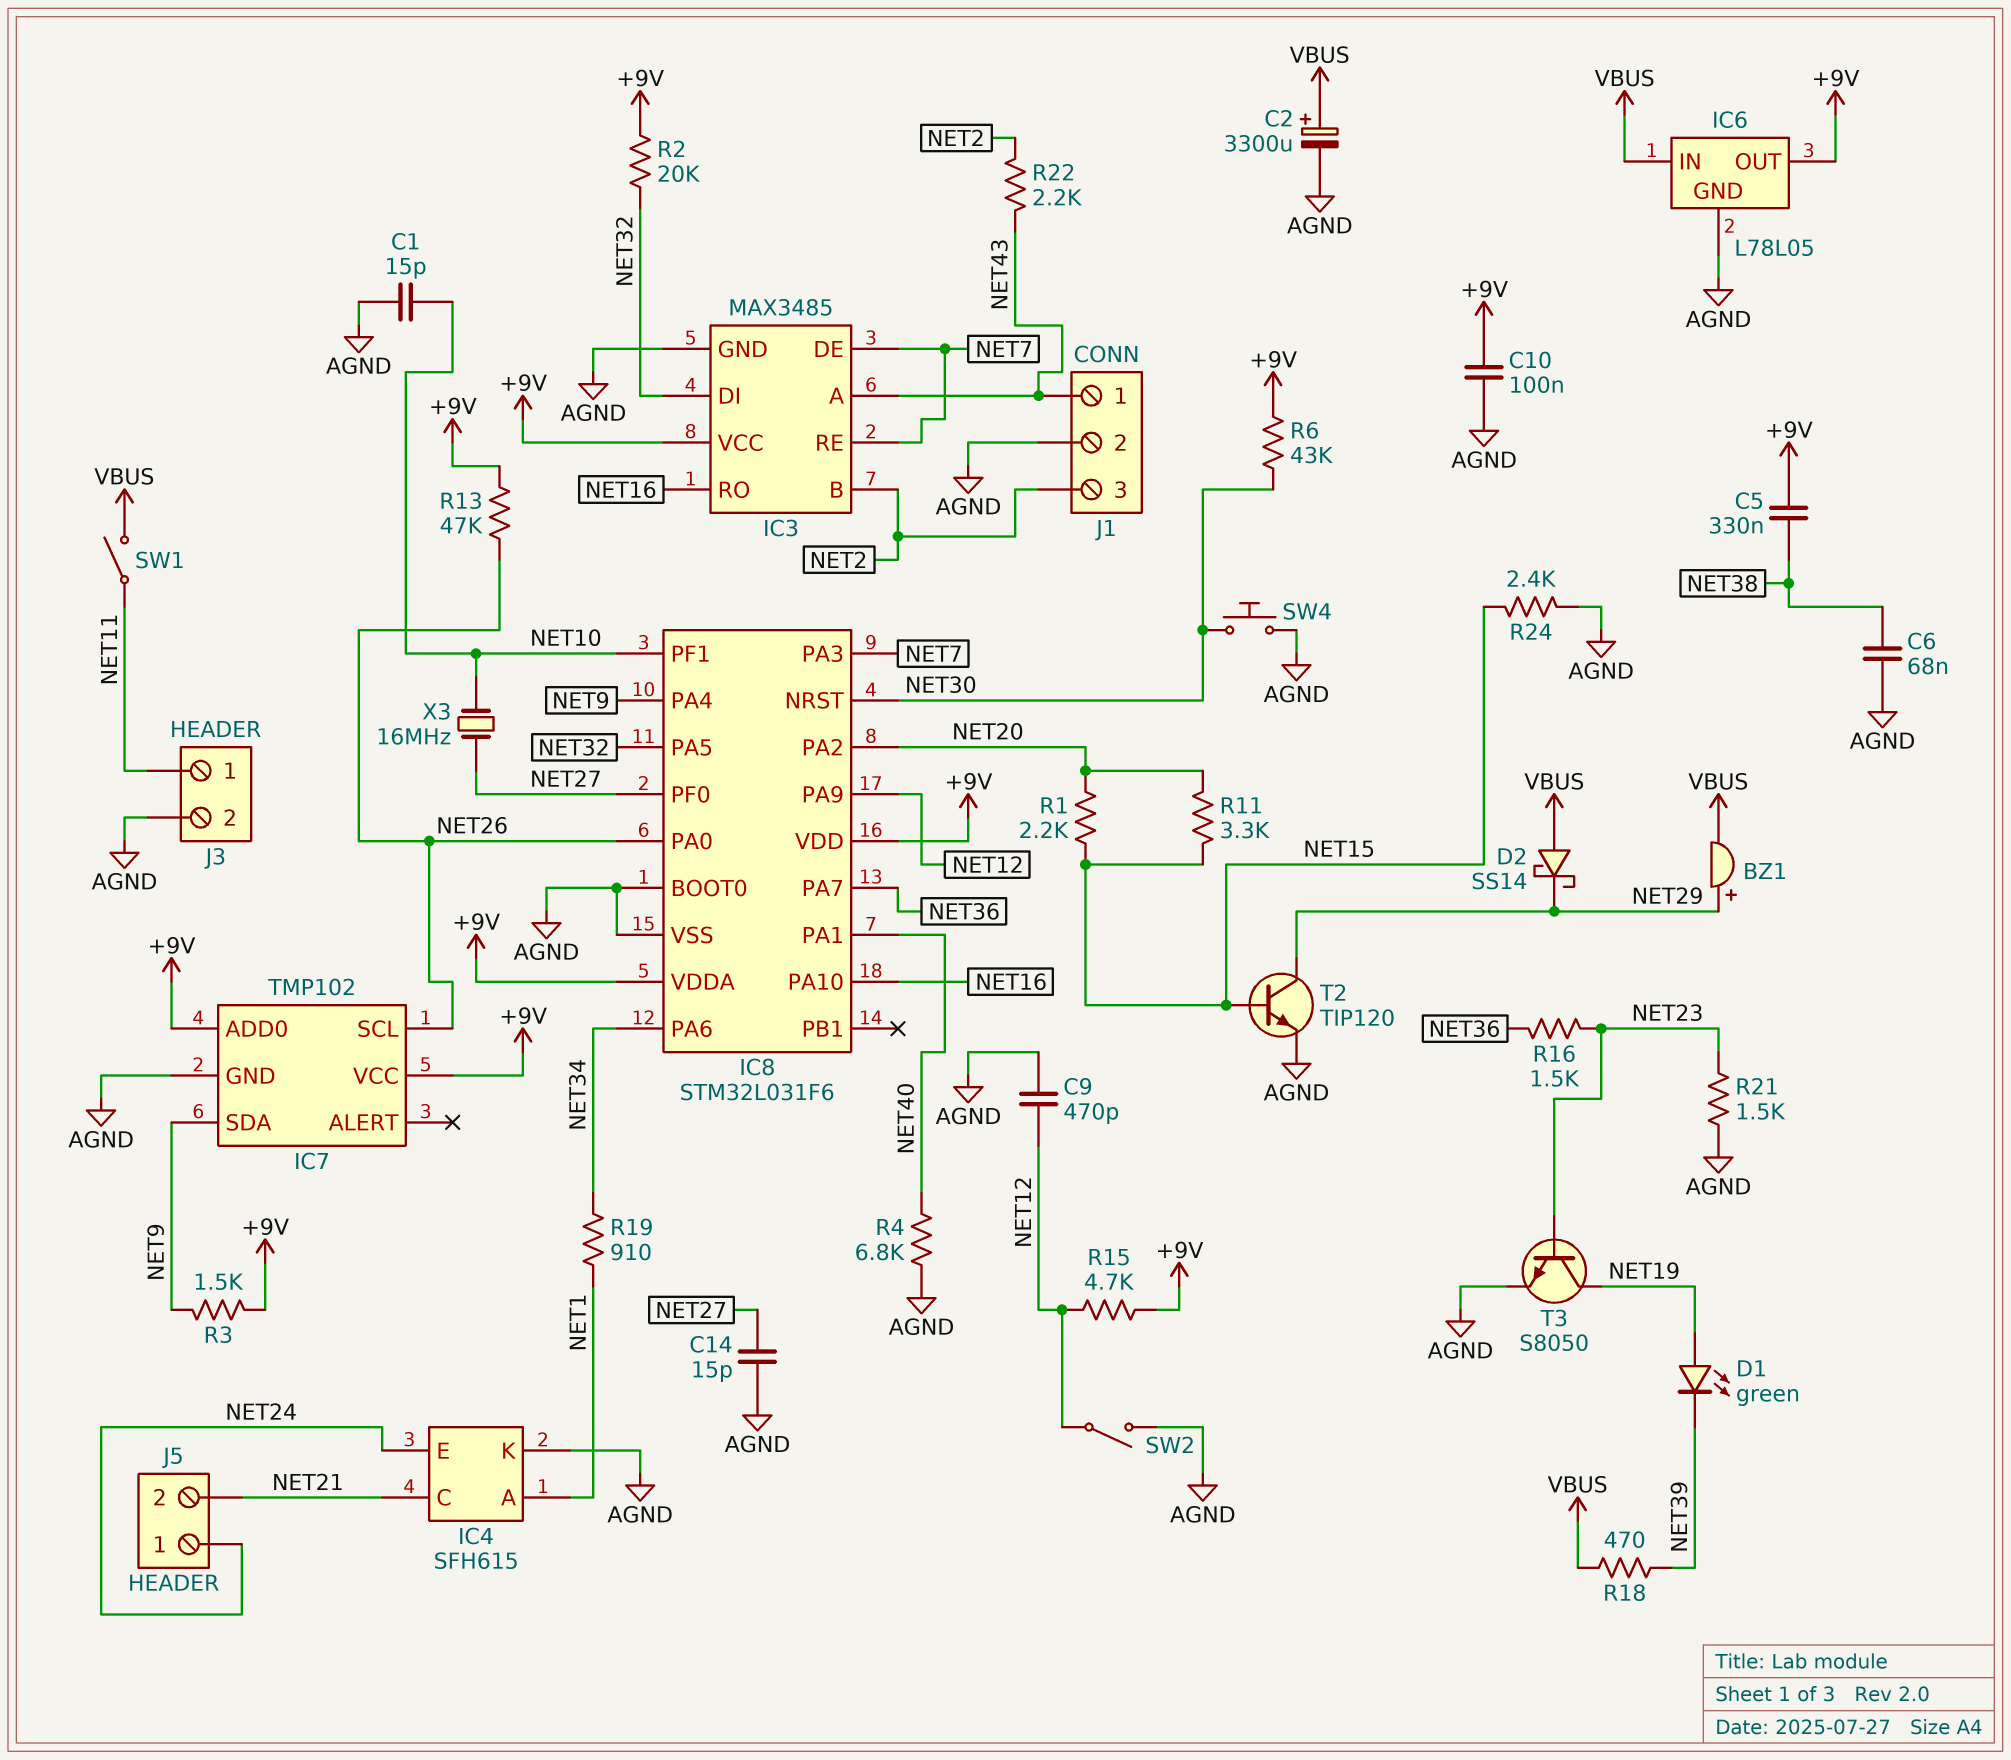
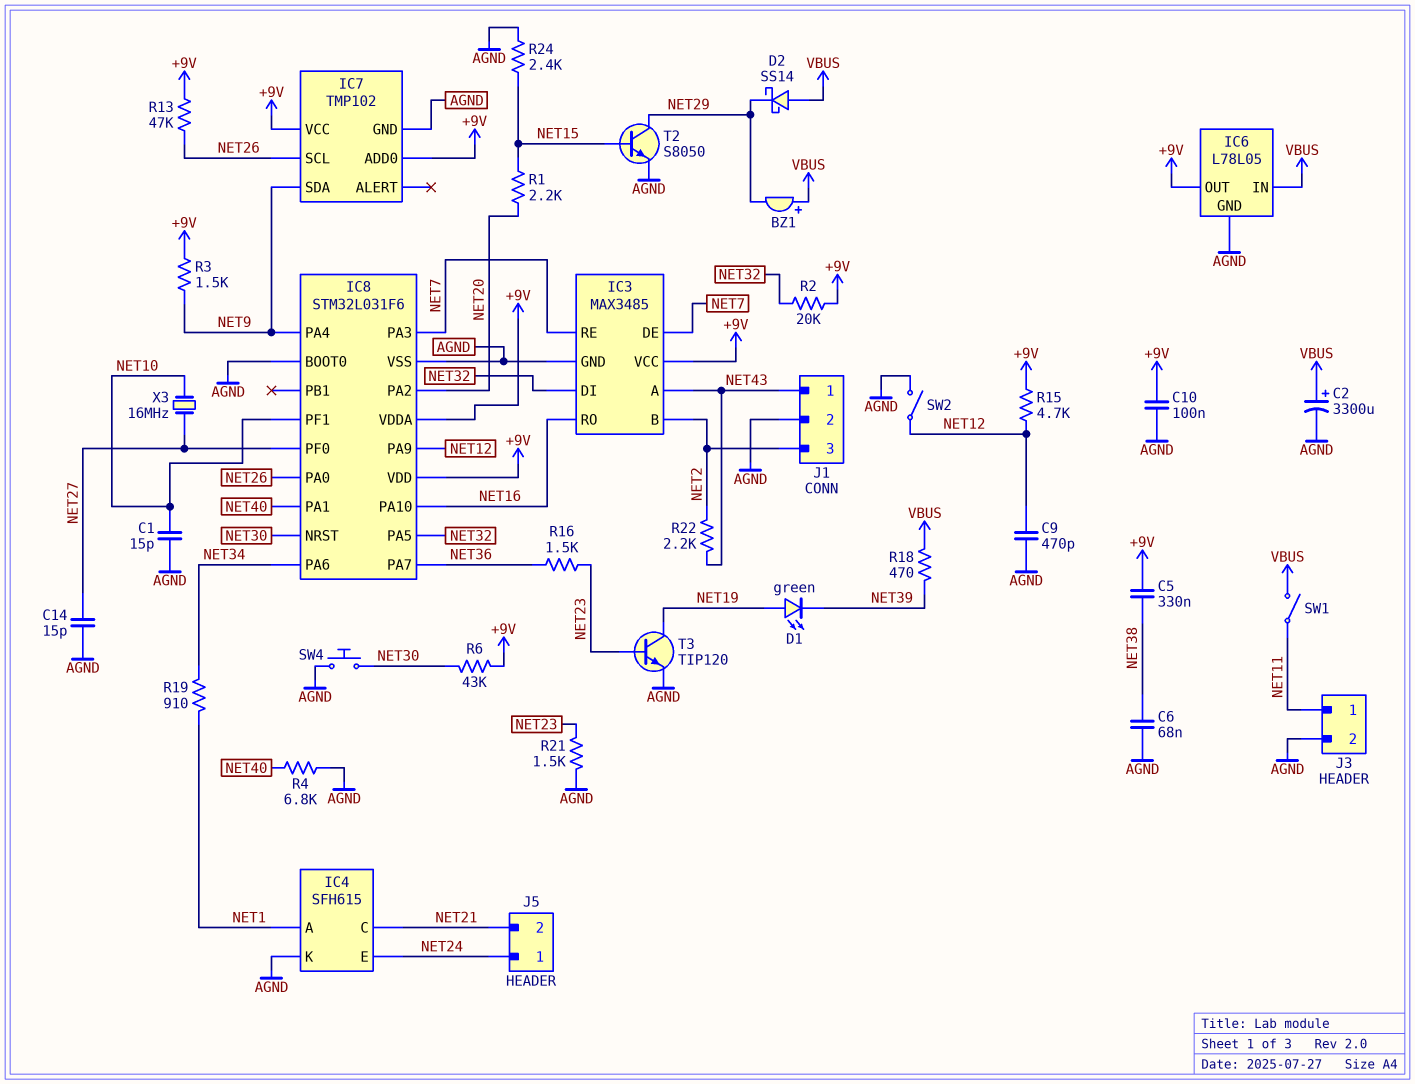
BZ1: buzzer (plus NET29, minus VBUS) -> buzzer (plus VBUS, minus NET29)
R11: 3.3k (NET15, NET20) -> none
T2: NPN TIP120 (B NET15, C NET29, E AGND) -> NPN S8050 (B NET15, C NET29, E AGND)
T3: NPN S8050 (B NET23, C NET19, E AGND) -> NPN TIP120 (B NET23, C NET19, E AGND)

